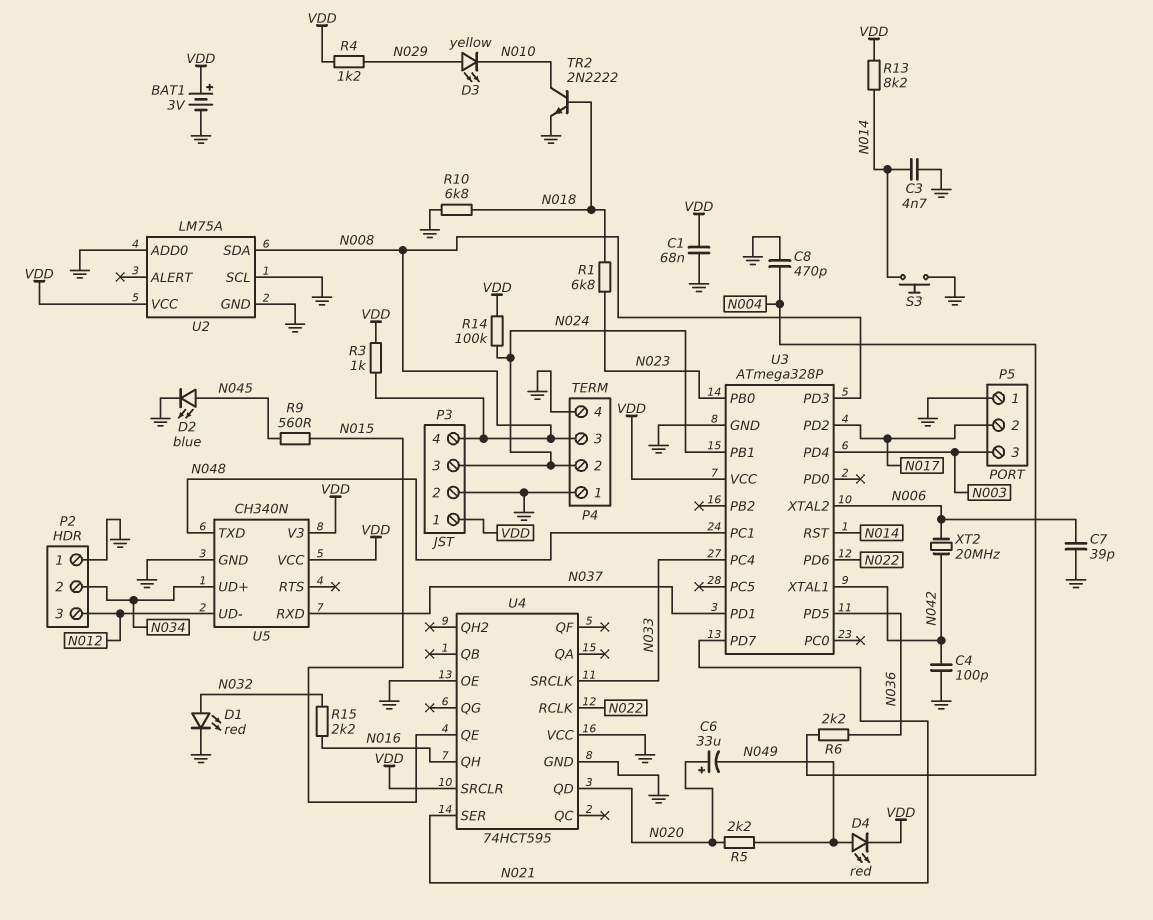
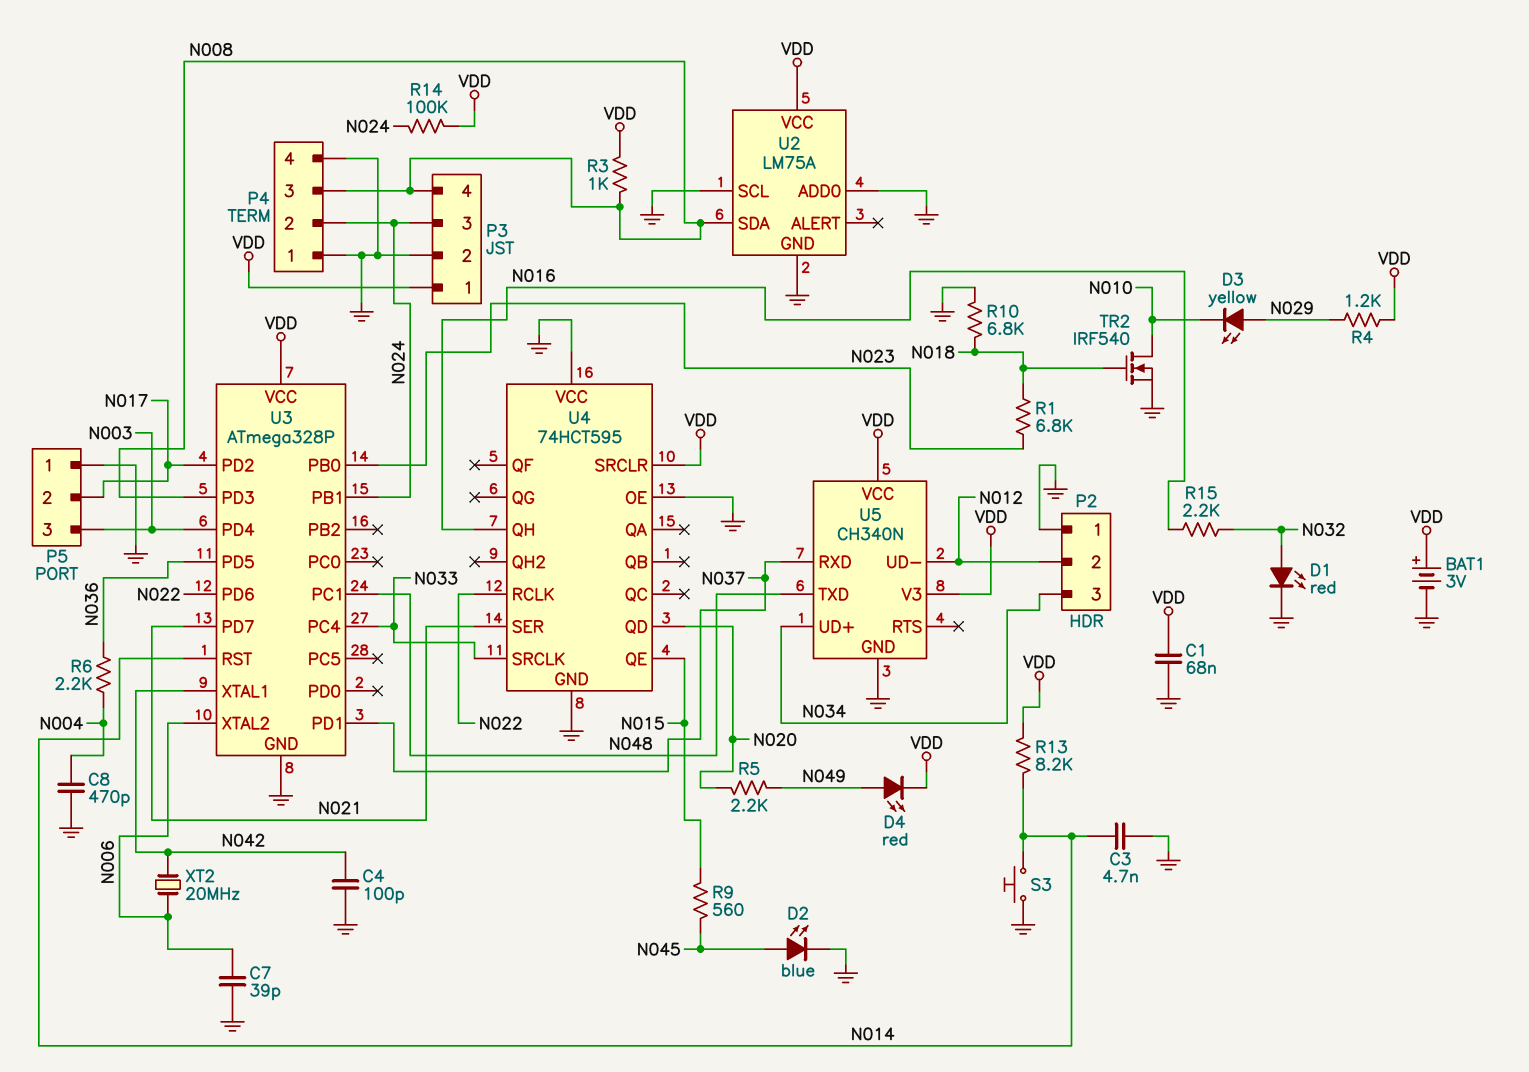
C6: 33uF (plus N020, minus N049) -> none
P2 pin 2: N034 -> N012
P2 pin 3: N012 -> N034
TR2: NPN 2N2222 (B N018, C N010, E GND) -> NMOS IRF540 (G N018, D N010, S GND)

